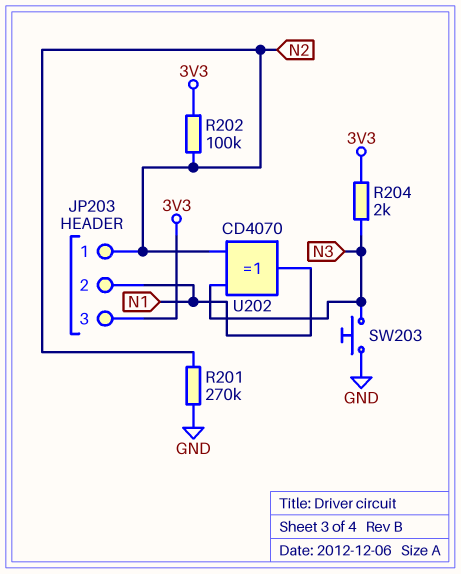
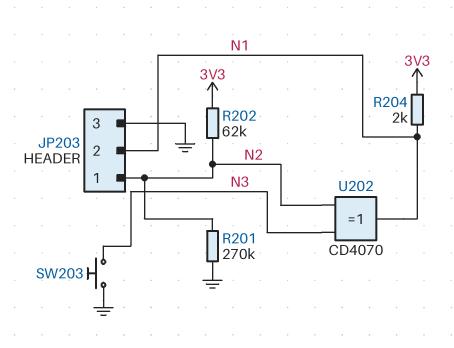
JP203 pin 3: 3V3 -> GND
R202: 100k (3V3, N2) -> 62k (3V3, N2)
R204: 2k (3V3, N3) -> 2k (3V3, N1)

